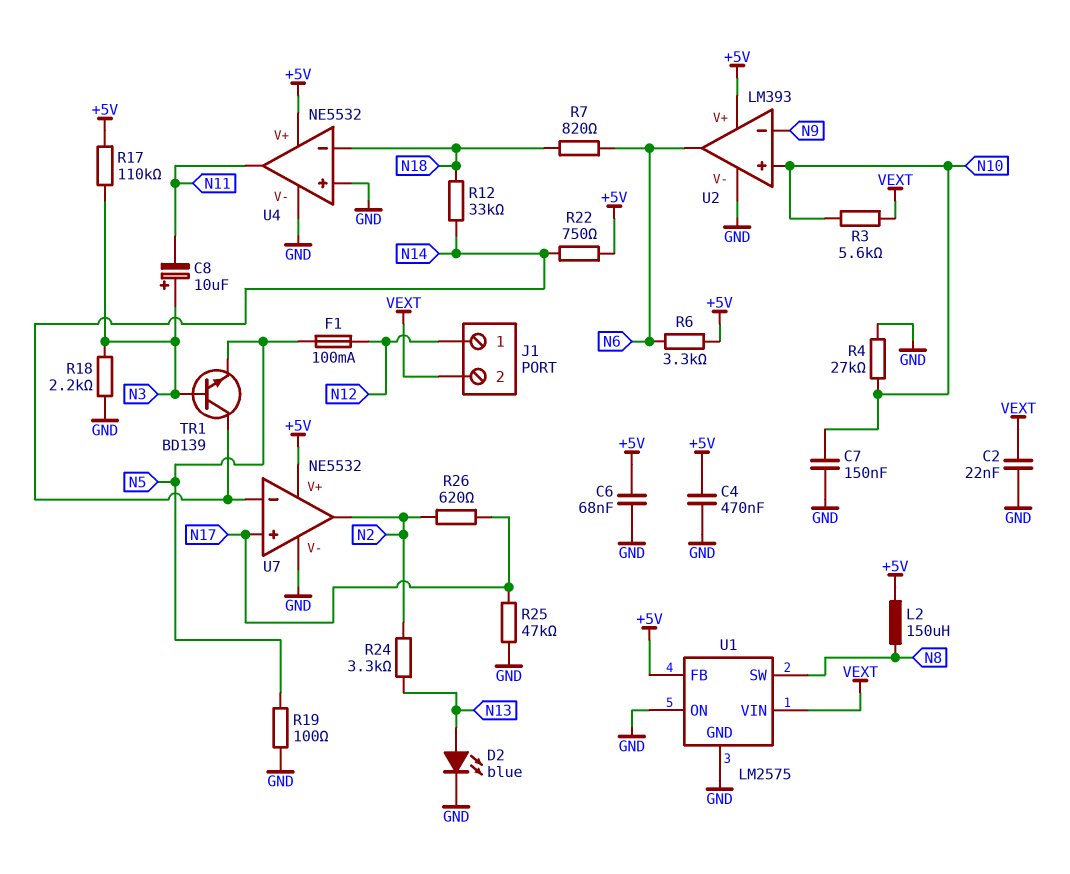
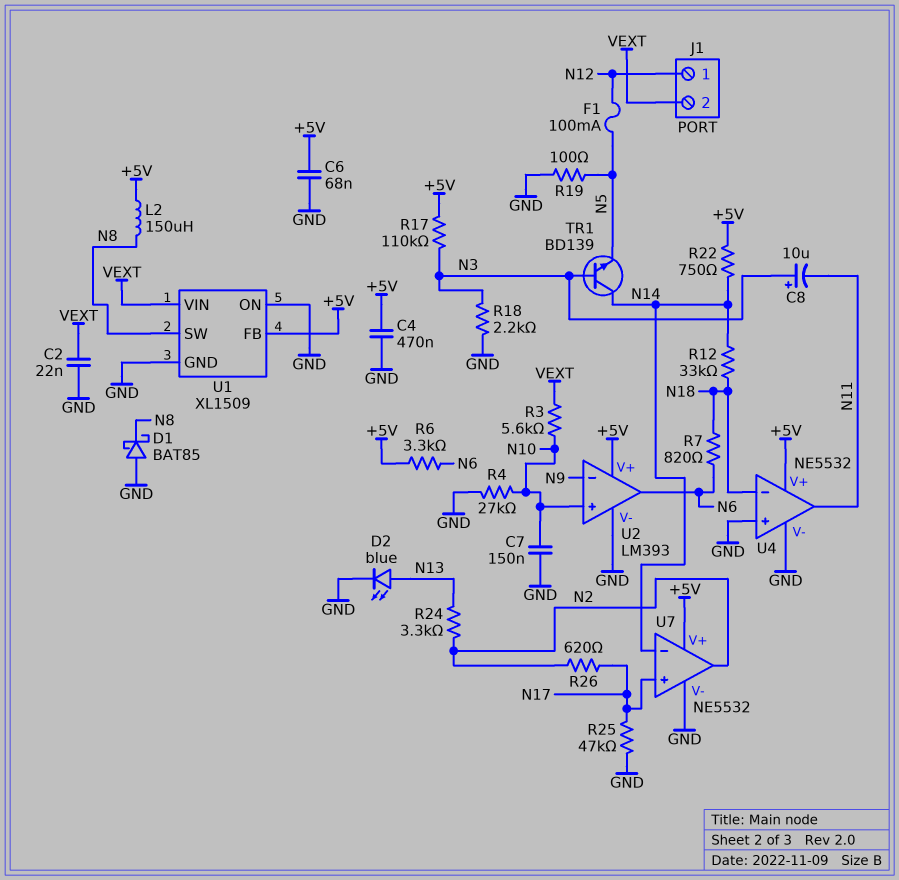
D1: none -> schottky BAT85 (A GND, K N8)
U1: LM2575 -> XL1509

